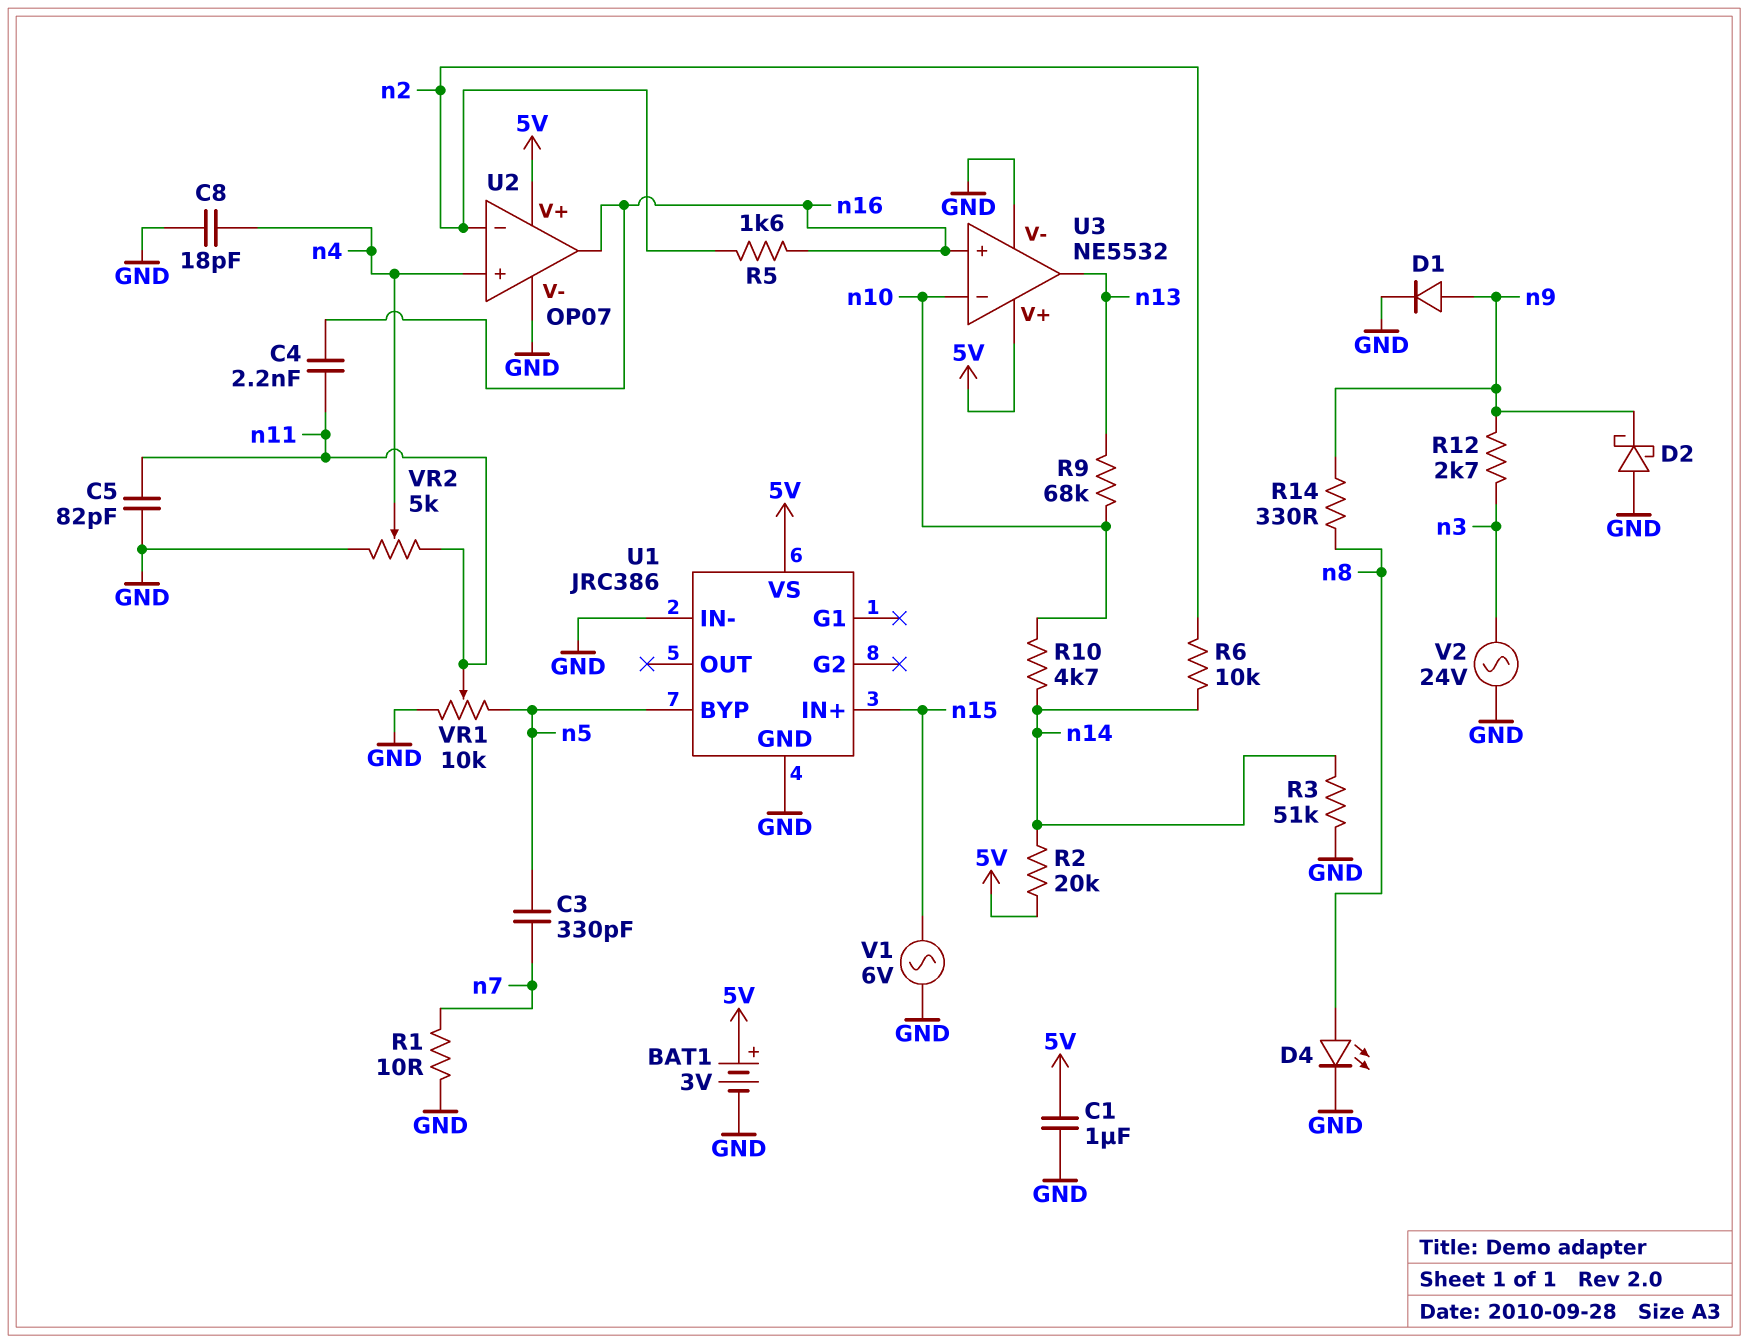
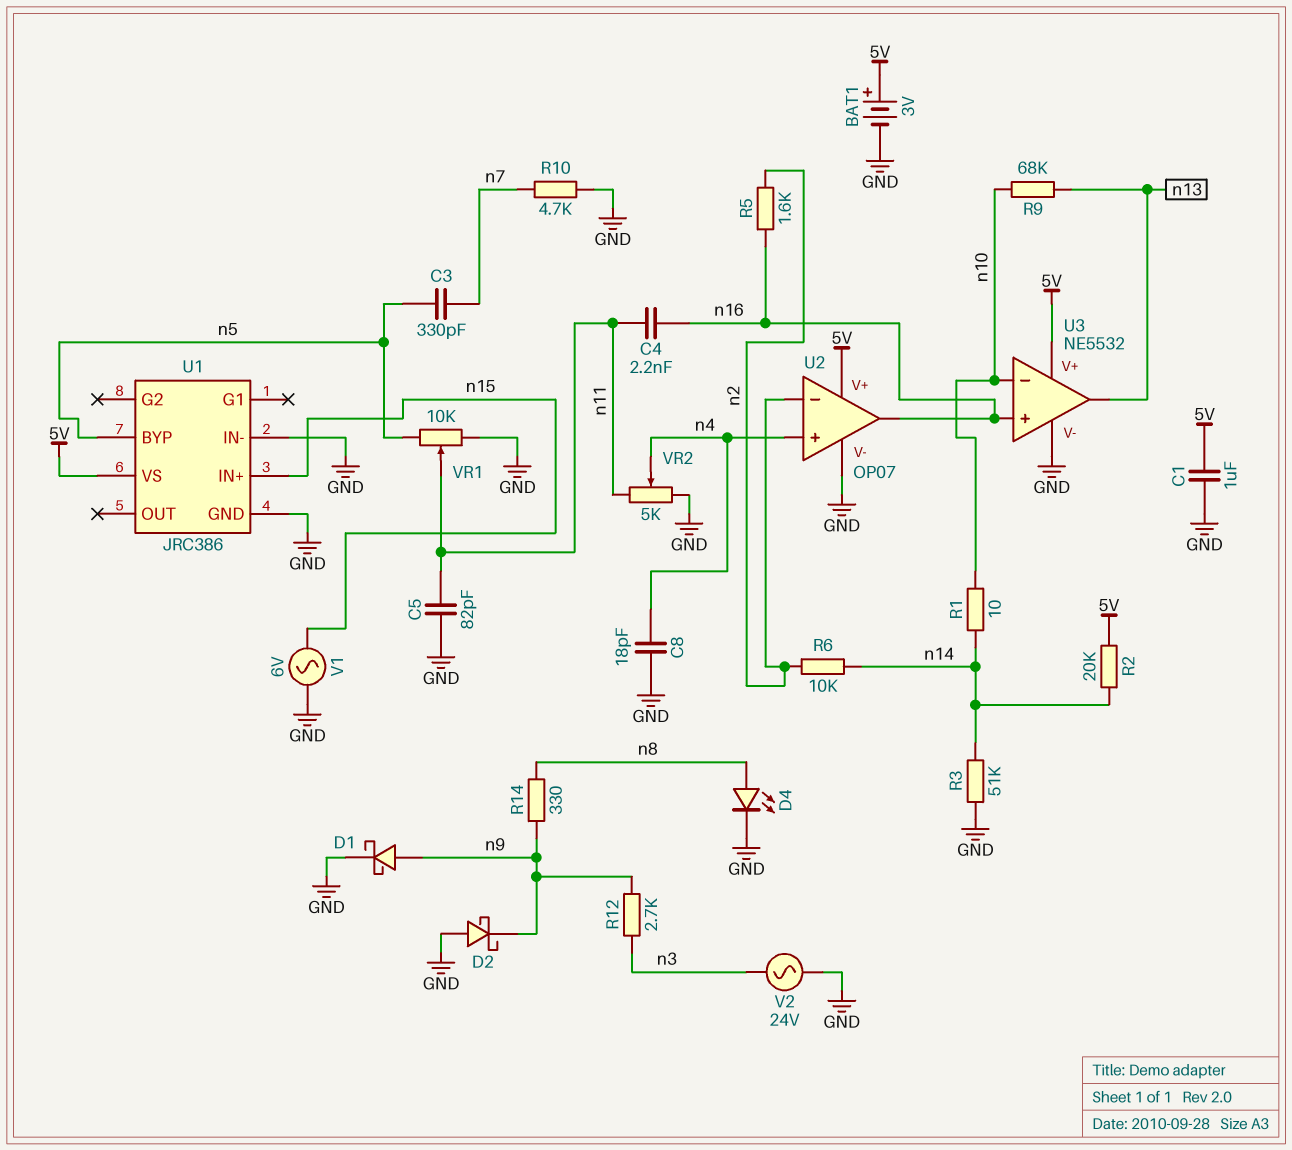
D1: diode (A n9, K GND) -> schottky (A n9, K GND)
R1: 10 (GND, n7) -> 10 (n10, n14)
R10: 4.7k (n10, n14) -> 4.7k (GND, n7)

